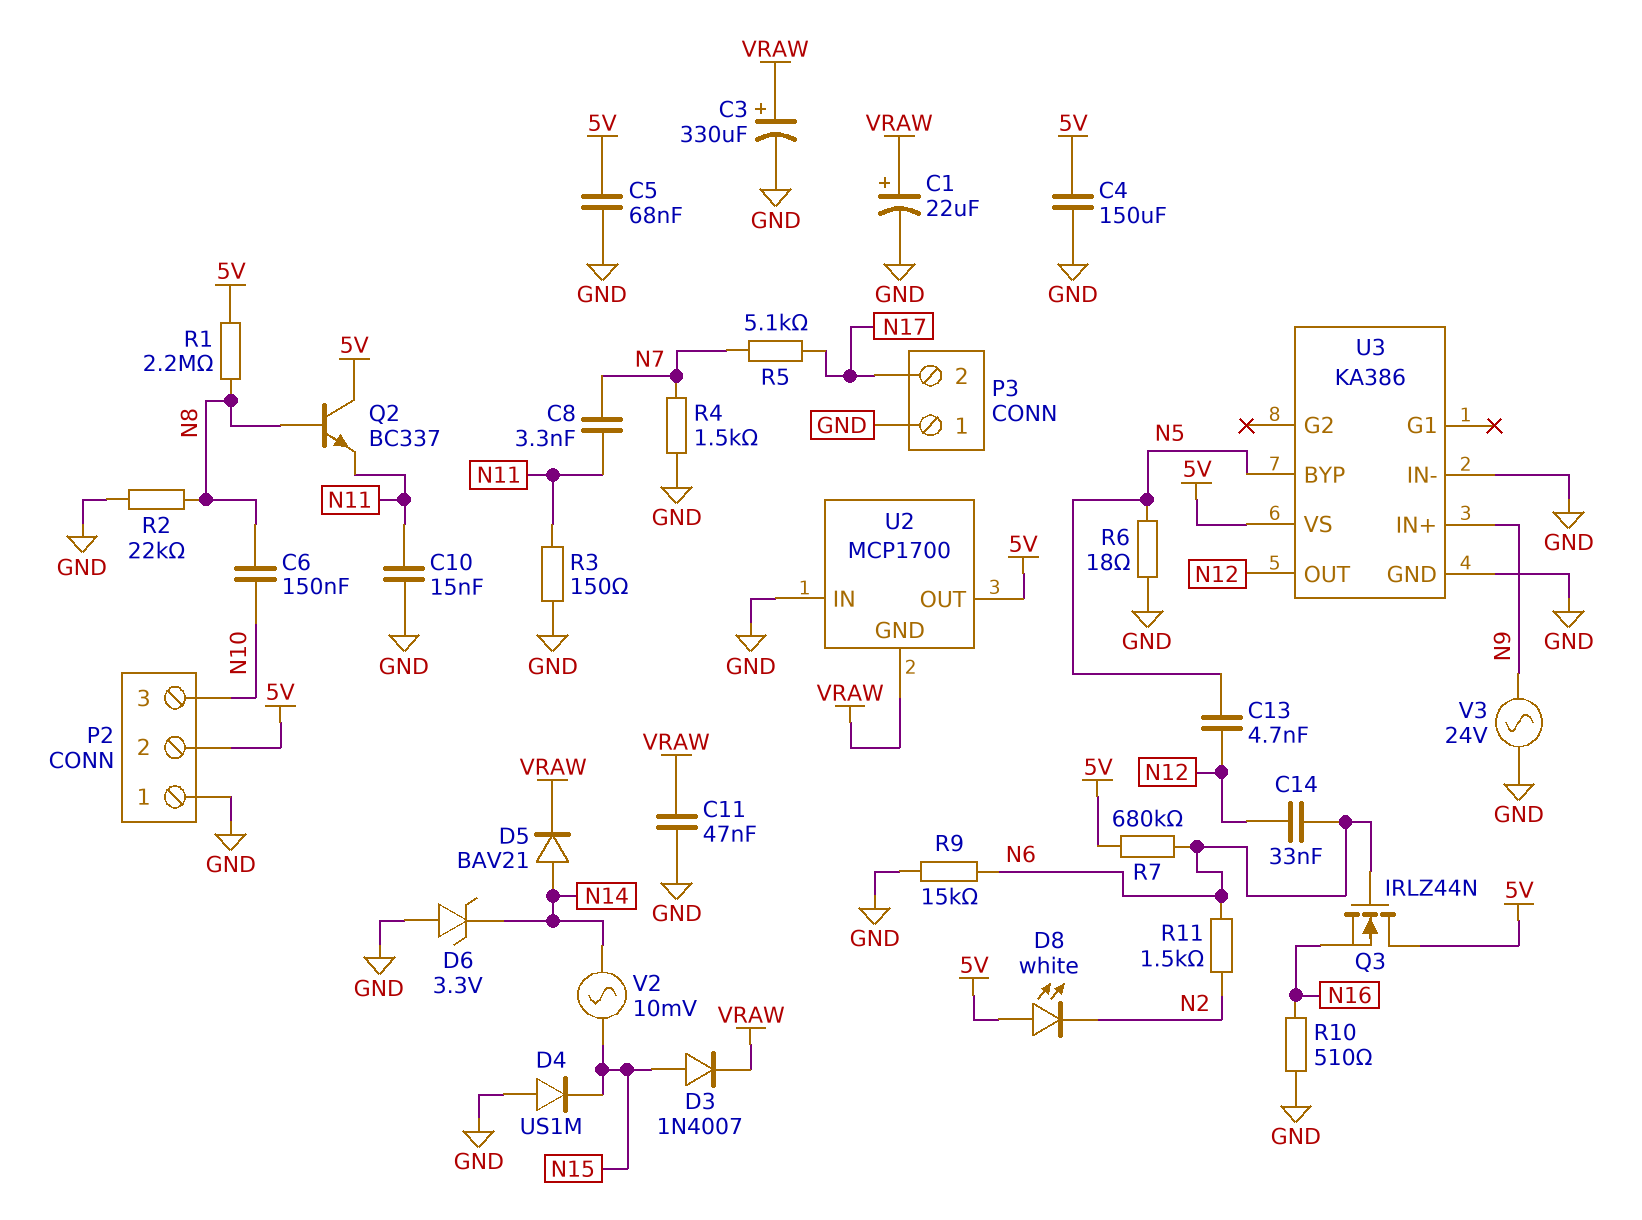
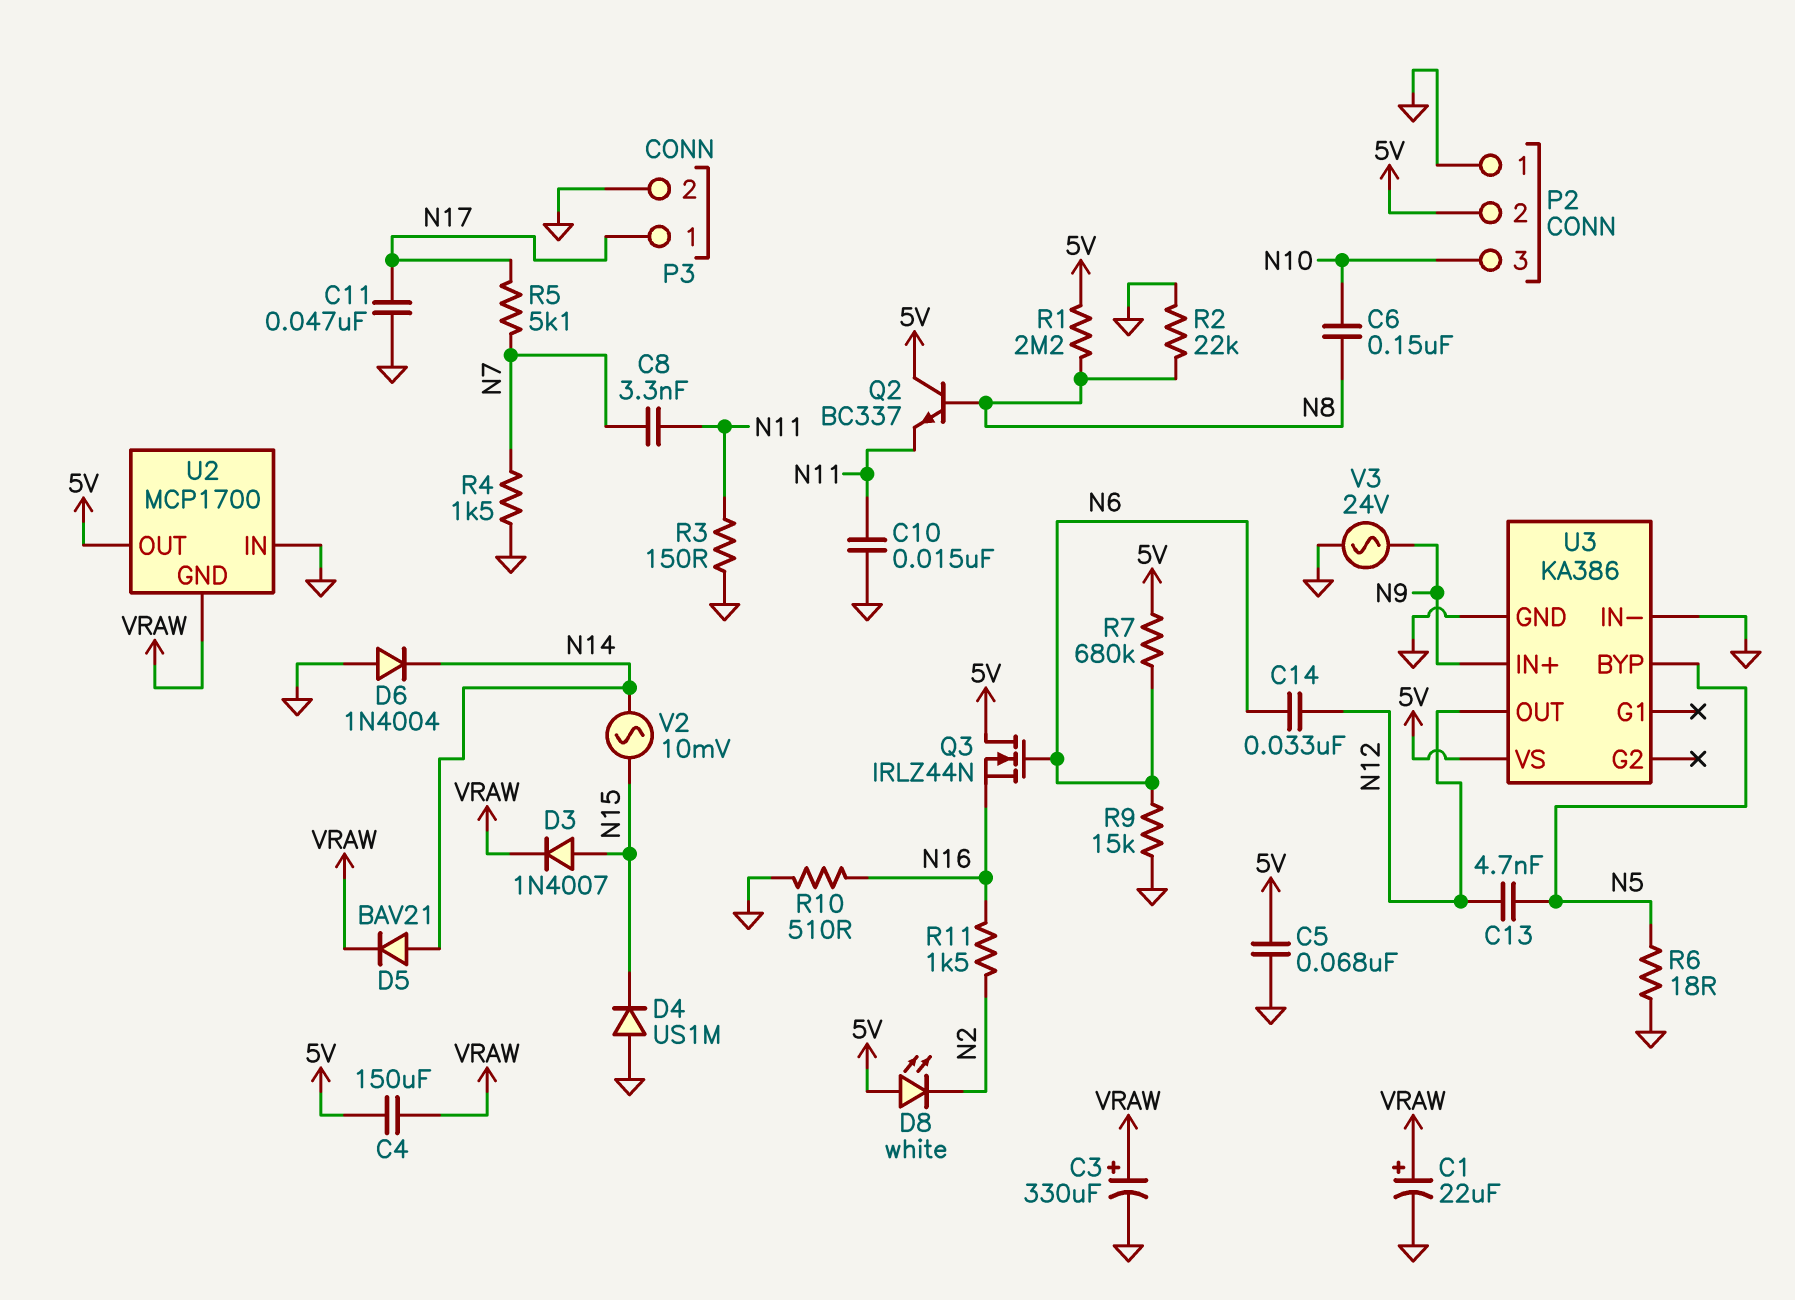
C4: 150uF (5V, GND) -> 150uF (5V, VRAW)
C11: 47nF (GND, VRAW) -> 47nF (GND, N17)
D6: zener 3.3V (A GND, K N14) -> diode 1N4004 (A GND, K N14)
P3 pin 1: GND -> N17
P3 pin 2: N17 -> GND
R11: 1.5k (N2, N6) -> 1.5k (N2, N16)

